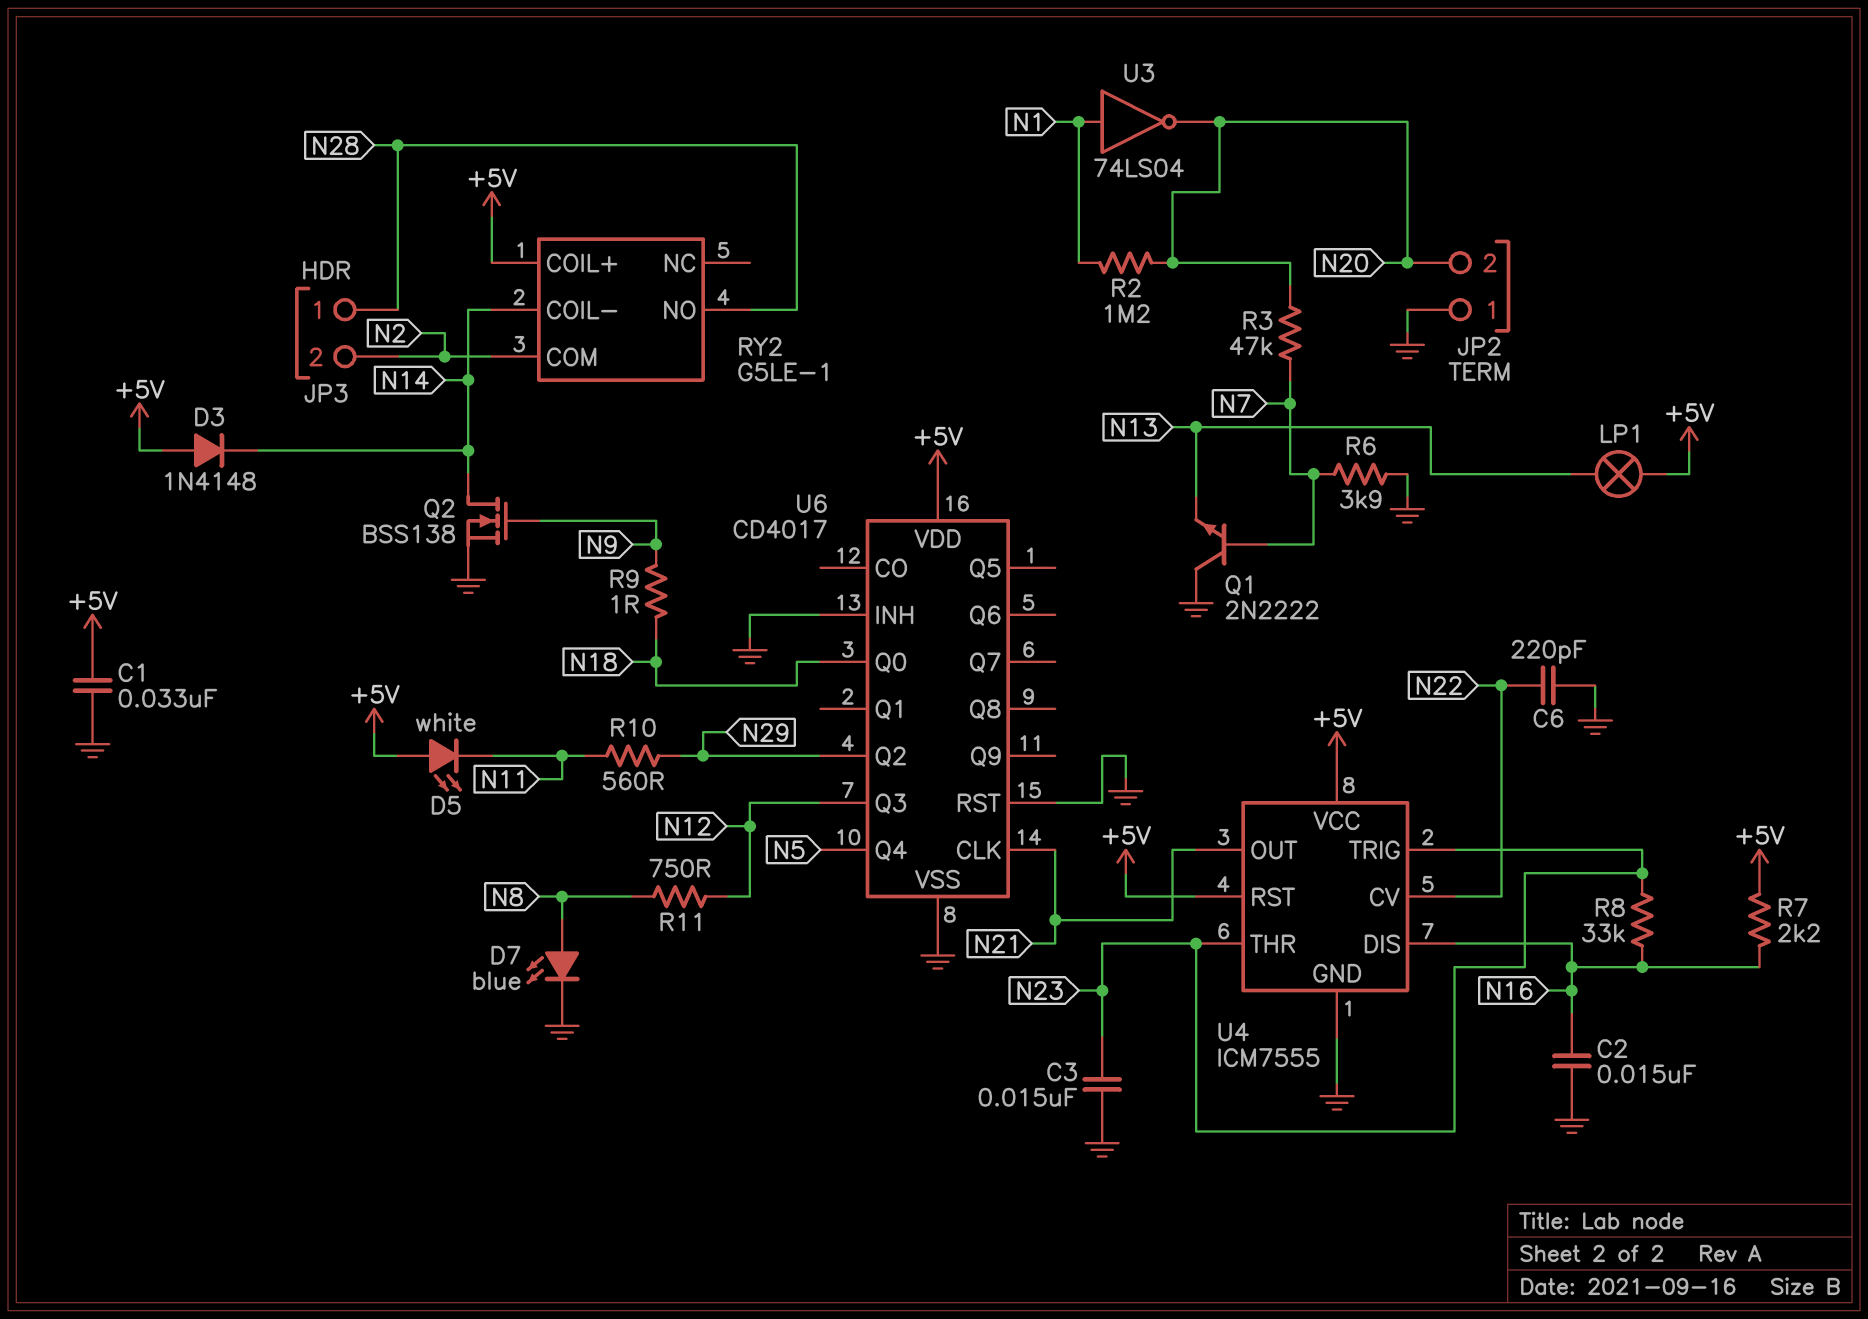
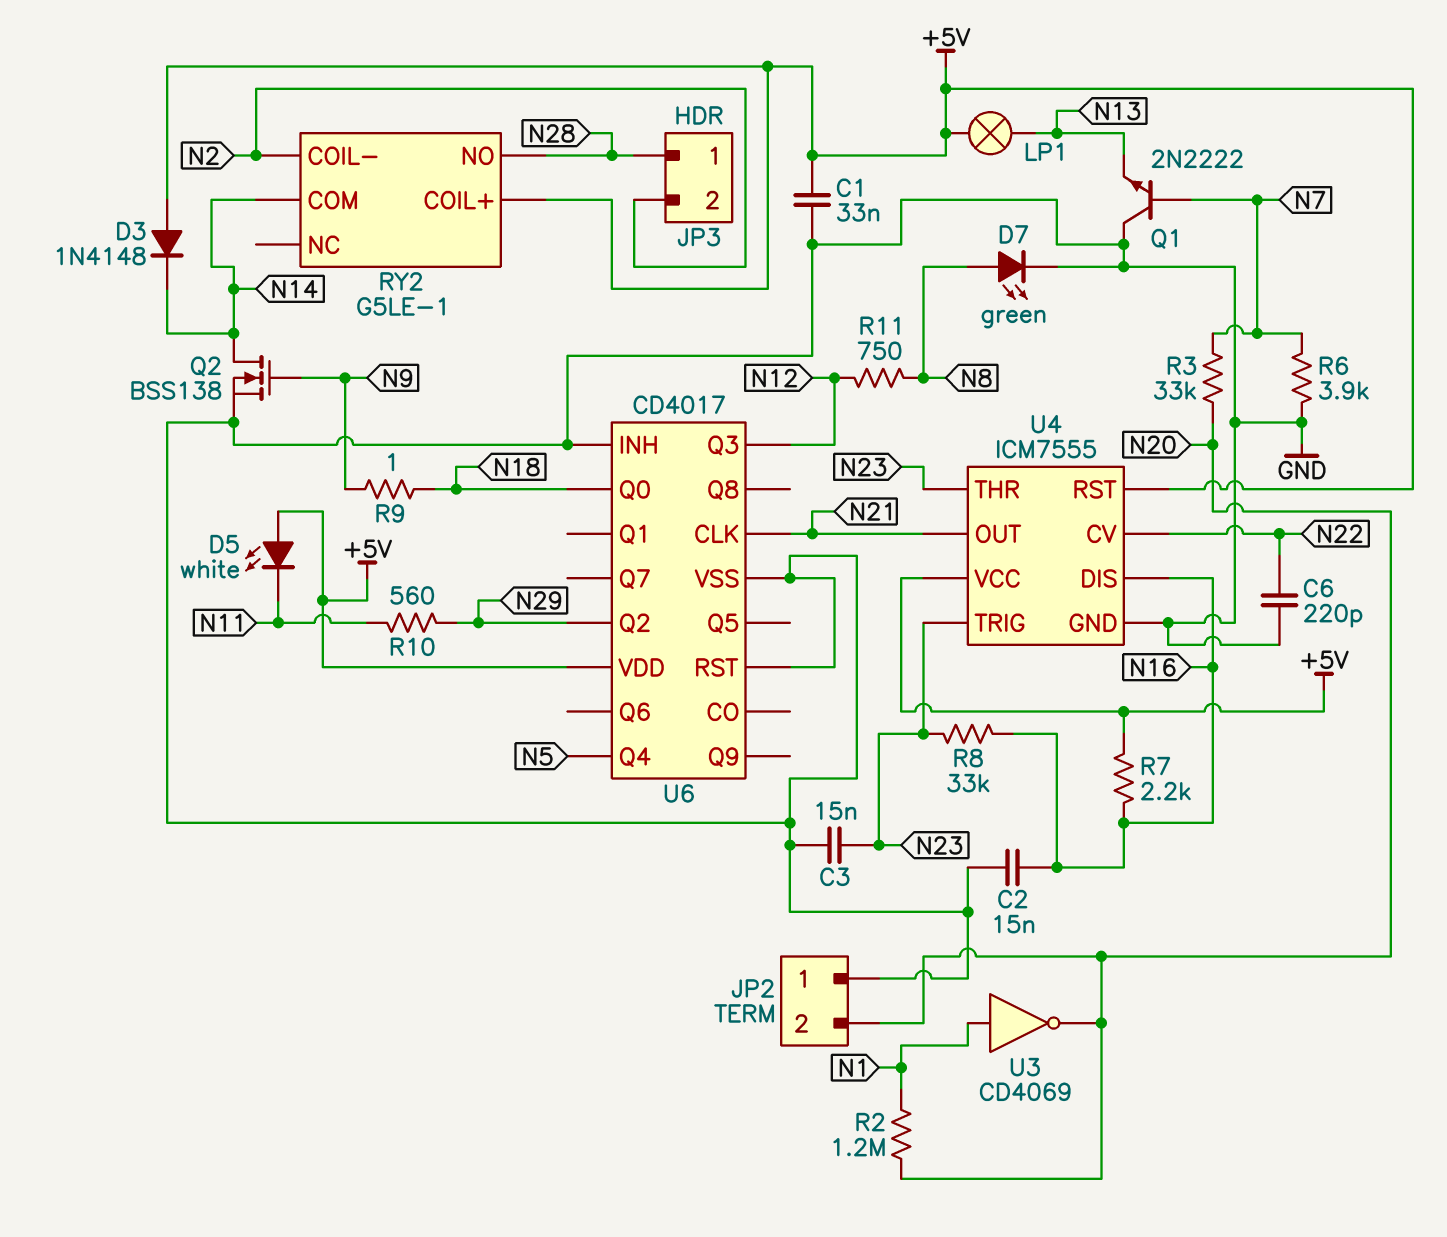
D7: LED blue (A N8, K GND) -> LED green (A N8, K GND)
R3: 47k (N7, N20) -> 33k (N7, N20)
RY2 pin COIL-: N14 -> N2
RY2 pin COM: N2 -> N14
U3: NOT 74LS04 (in N1, out N20) -> NOT CD4069 (in N1, out N20)

